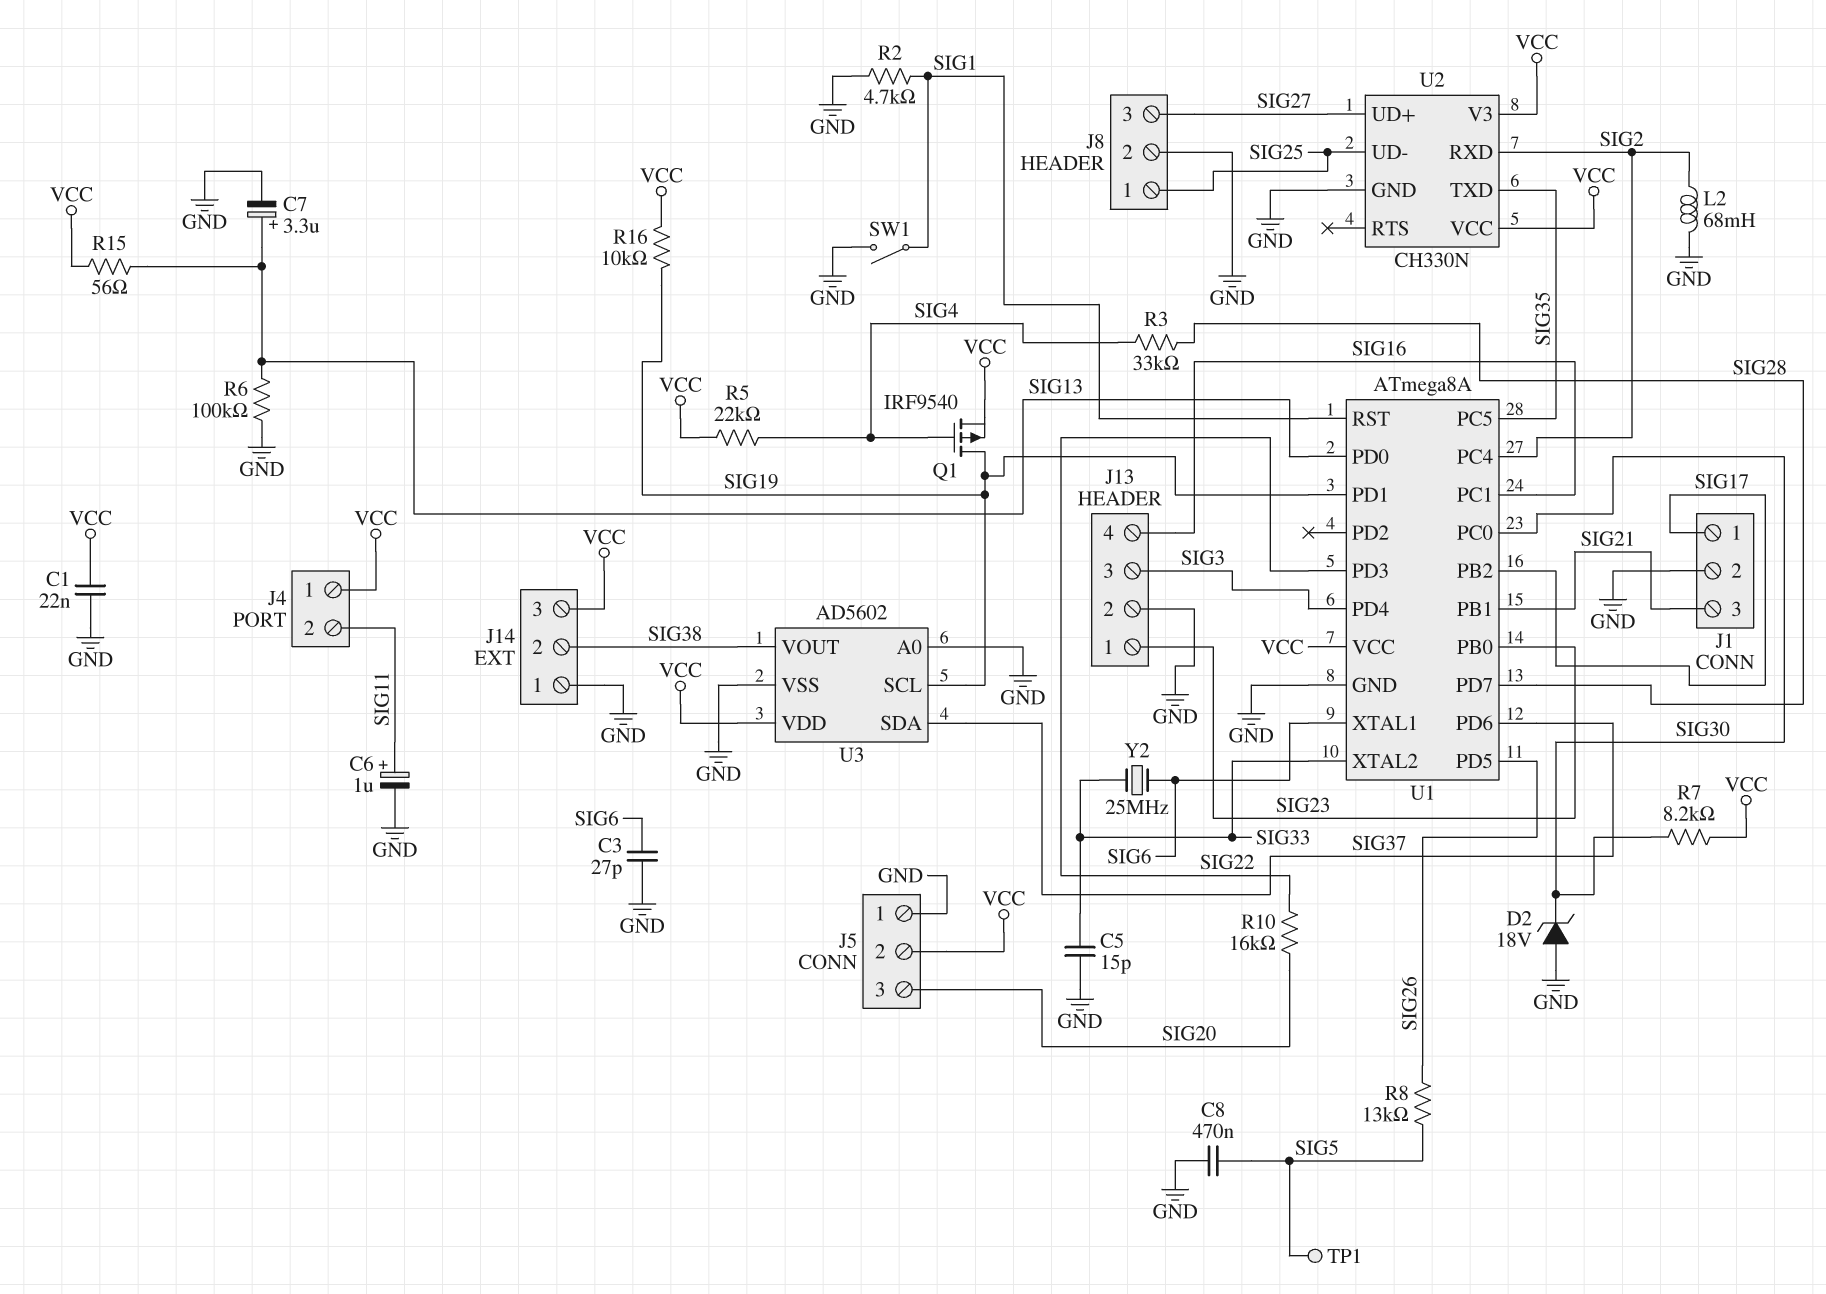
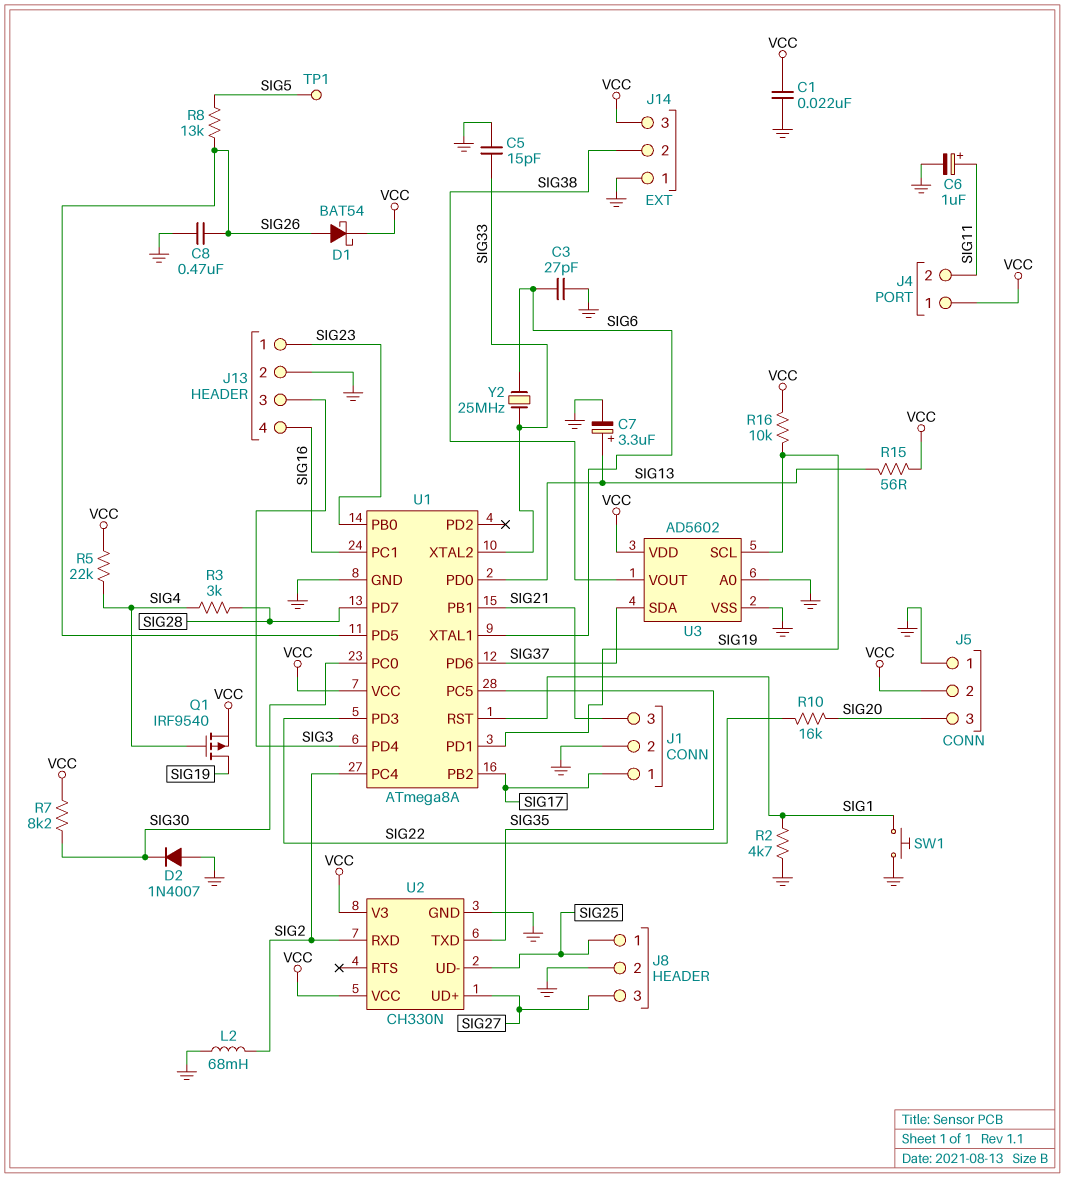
C8: 470nF (GND, SIG5) -> 470nF (GND, SIG26)
D1: none -> schottky BAT54 (A SIG26, K VCC)
D2: zener 18V (A GND, K SIG30) -> diode 1N4007 (A GND, K SIG30)
R3: 33k (SIG4, SIG28) -> 3k (SIG4, SIG28)
R6: 100k (GND, SIG13) -> none
SW1: switch (GND, SIG1) -> button (GND, SIG1)

